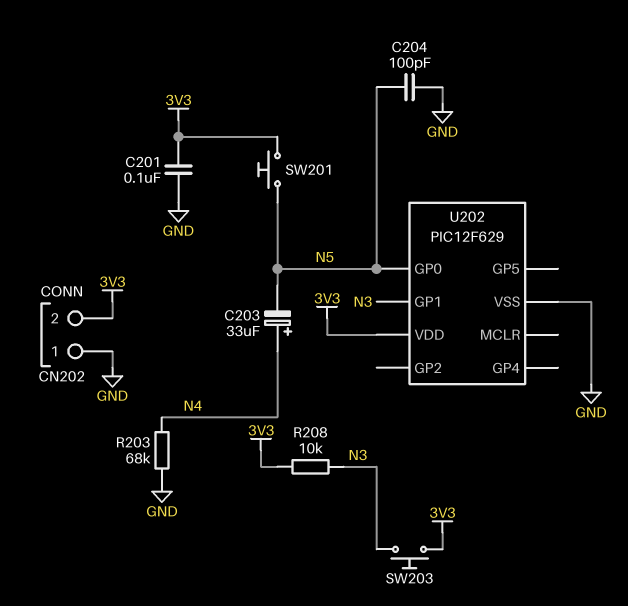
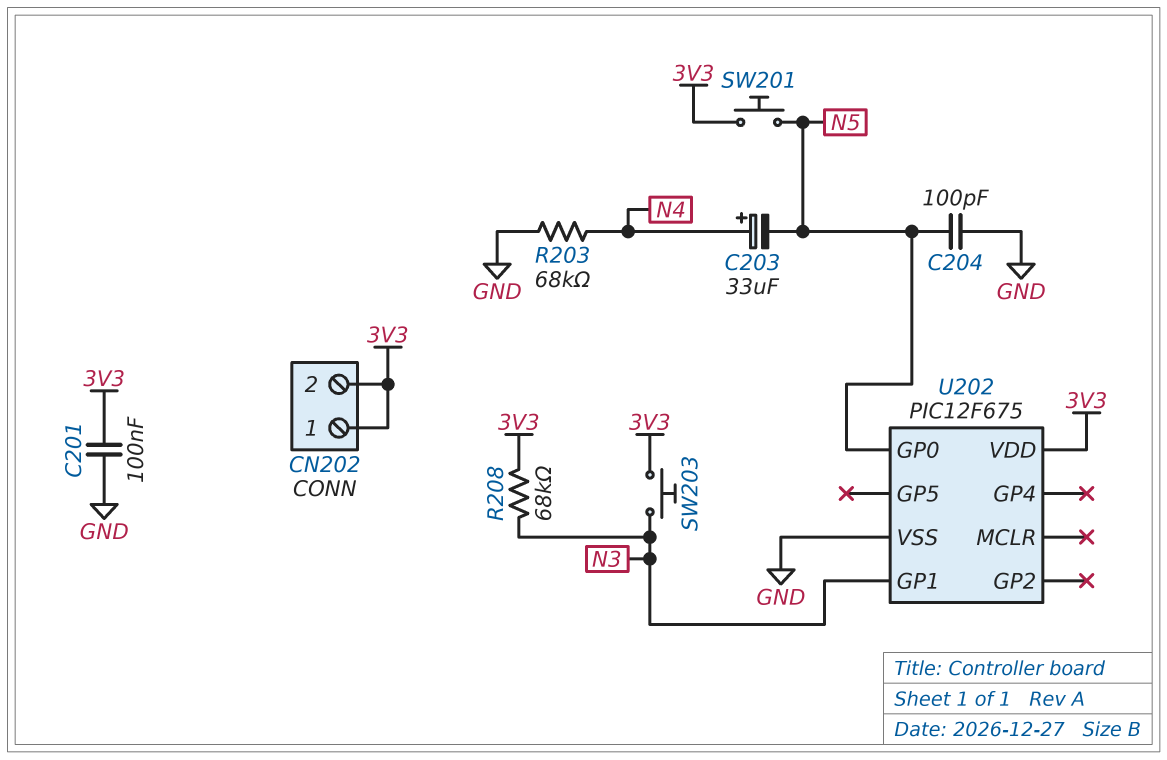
CN202 pin 1: GND -> 3V3
R208: 10k (3V3, N3) -> 68k (3V3, N3)
U202: PIC12F629 -> PIC12F675

